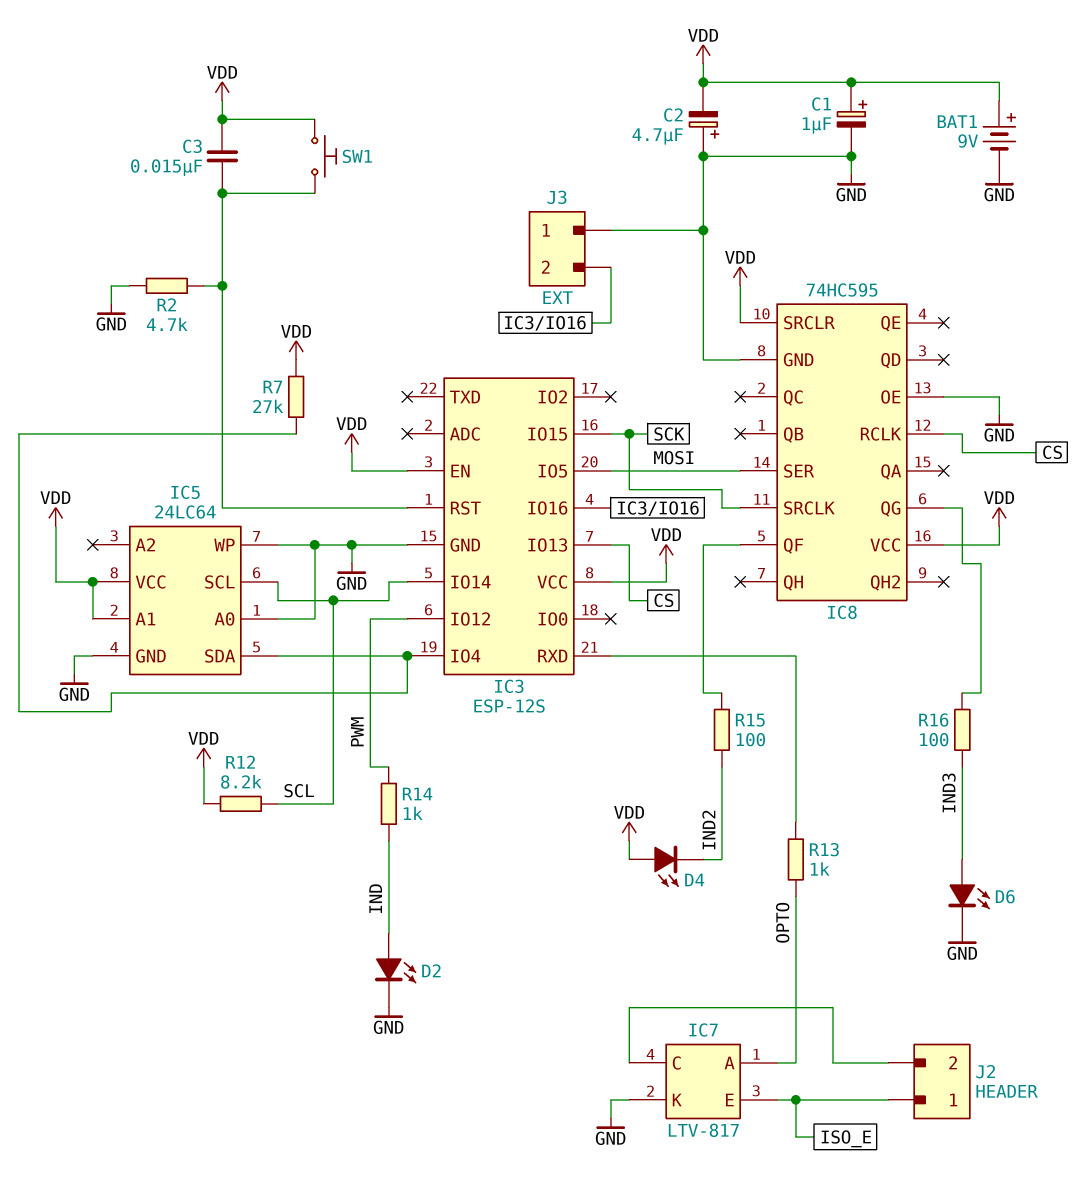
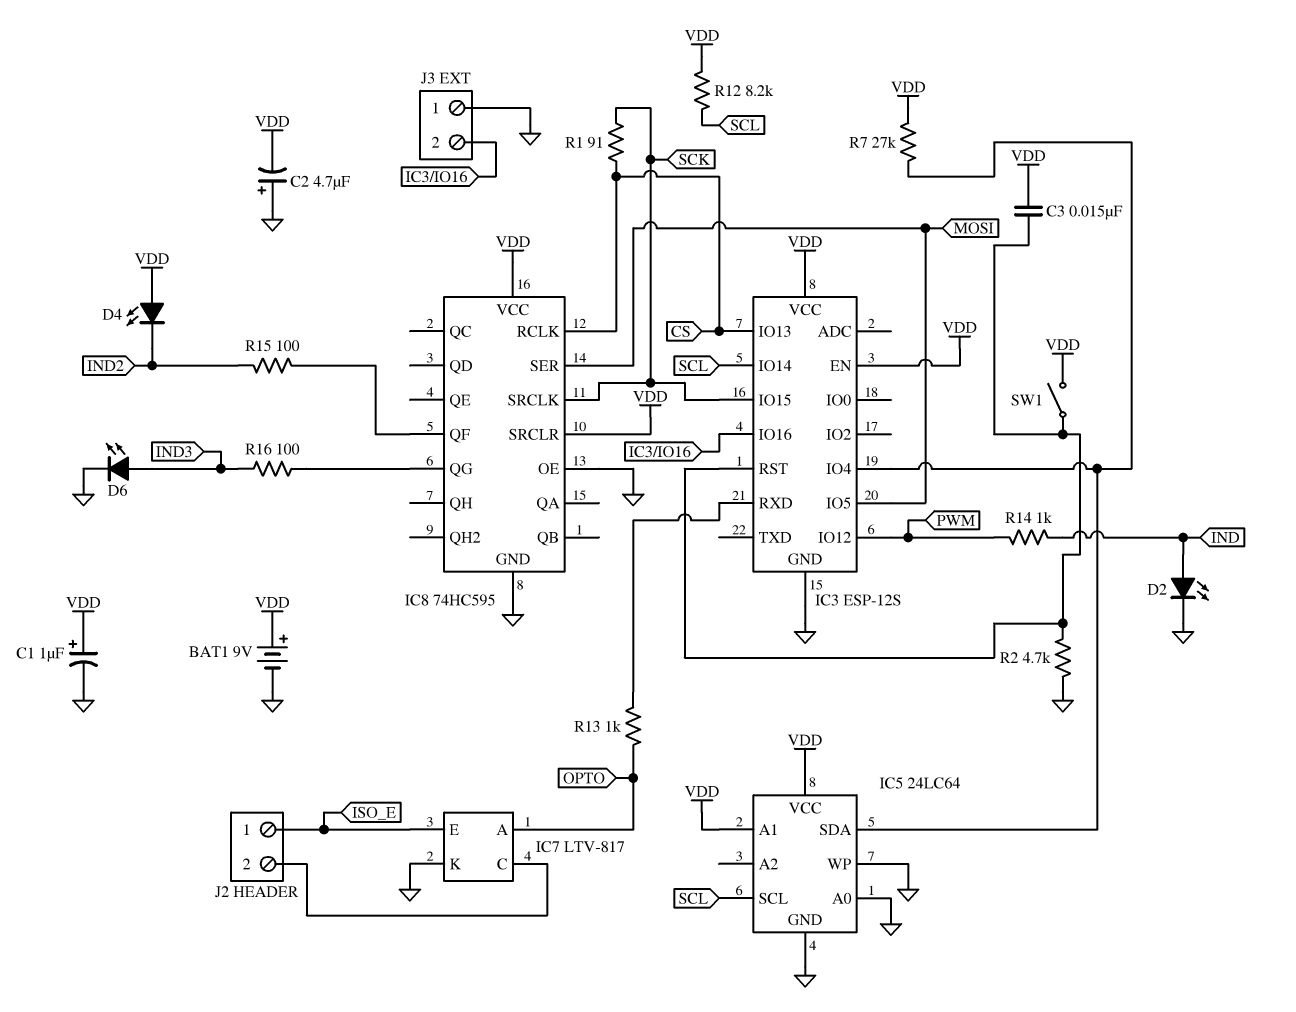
R1: none -> 91 (CS, SCK)
SW1: button (IC3/RST, VDD) -> switch (IC3/RST, VDD)

